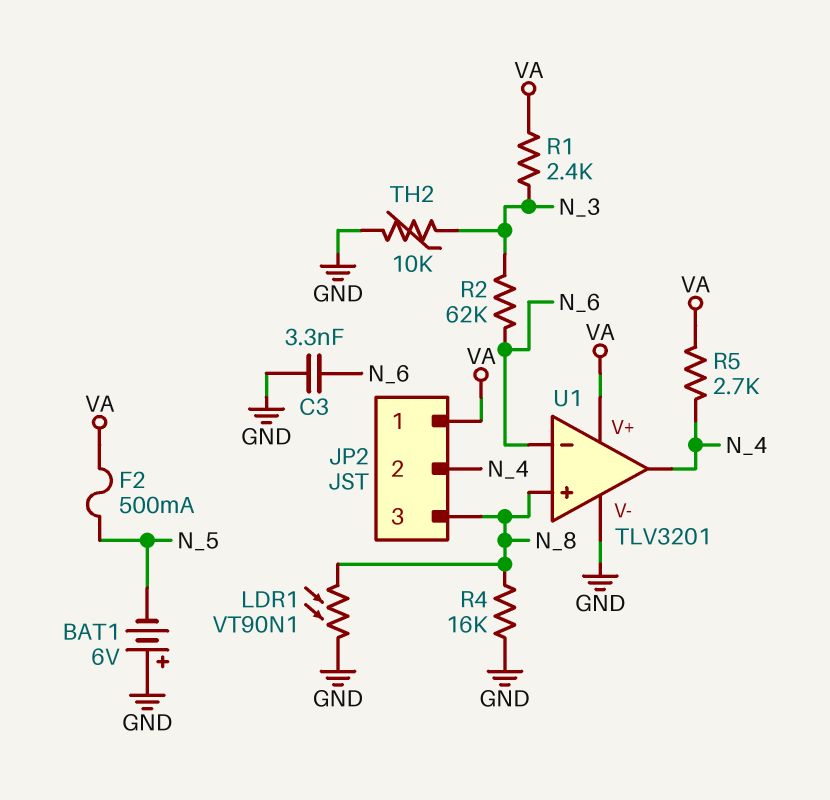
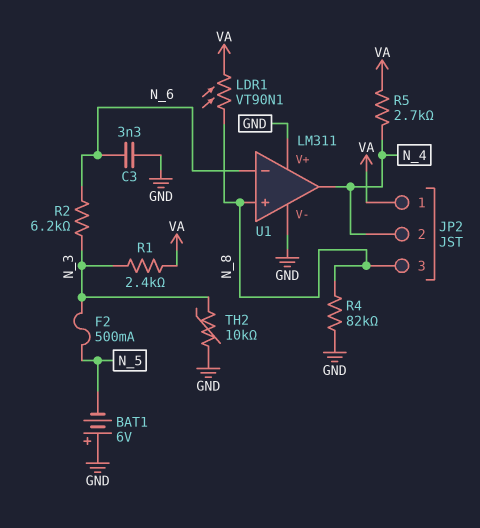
F2: 500mA (N_5, VA) -> 500mA (N_3, N_5)
LDR1: VT90N1 (GND, N_8) -> VT90N1 (N_8, VA)
R2: 62k (N_3, N_6) -> 6.2k (N_3, N_6)
R4: 16k (GND, N_8) -> 82k (GND, N_8)
U1: TLV3201 -> LM311
U1 pin V+: VA -> GND

